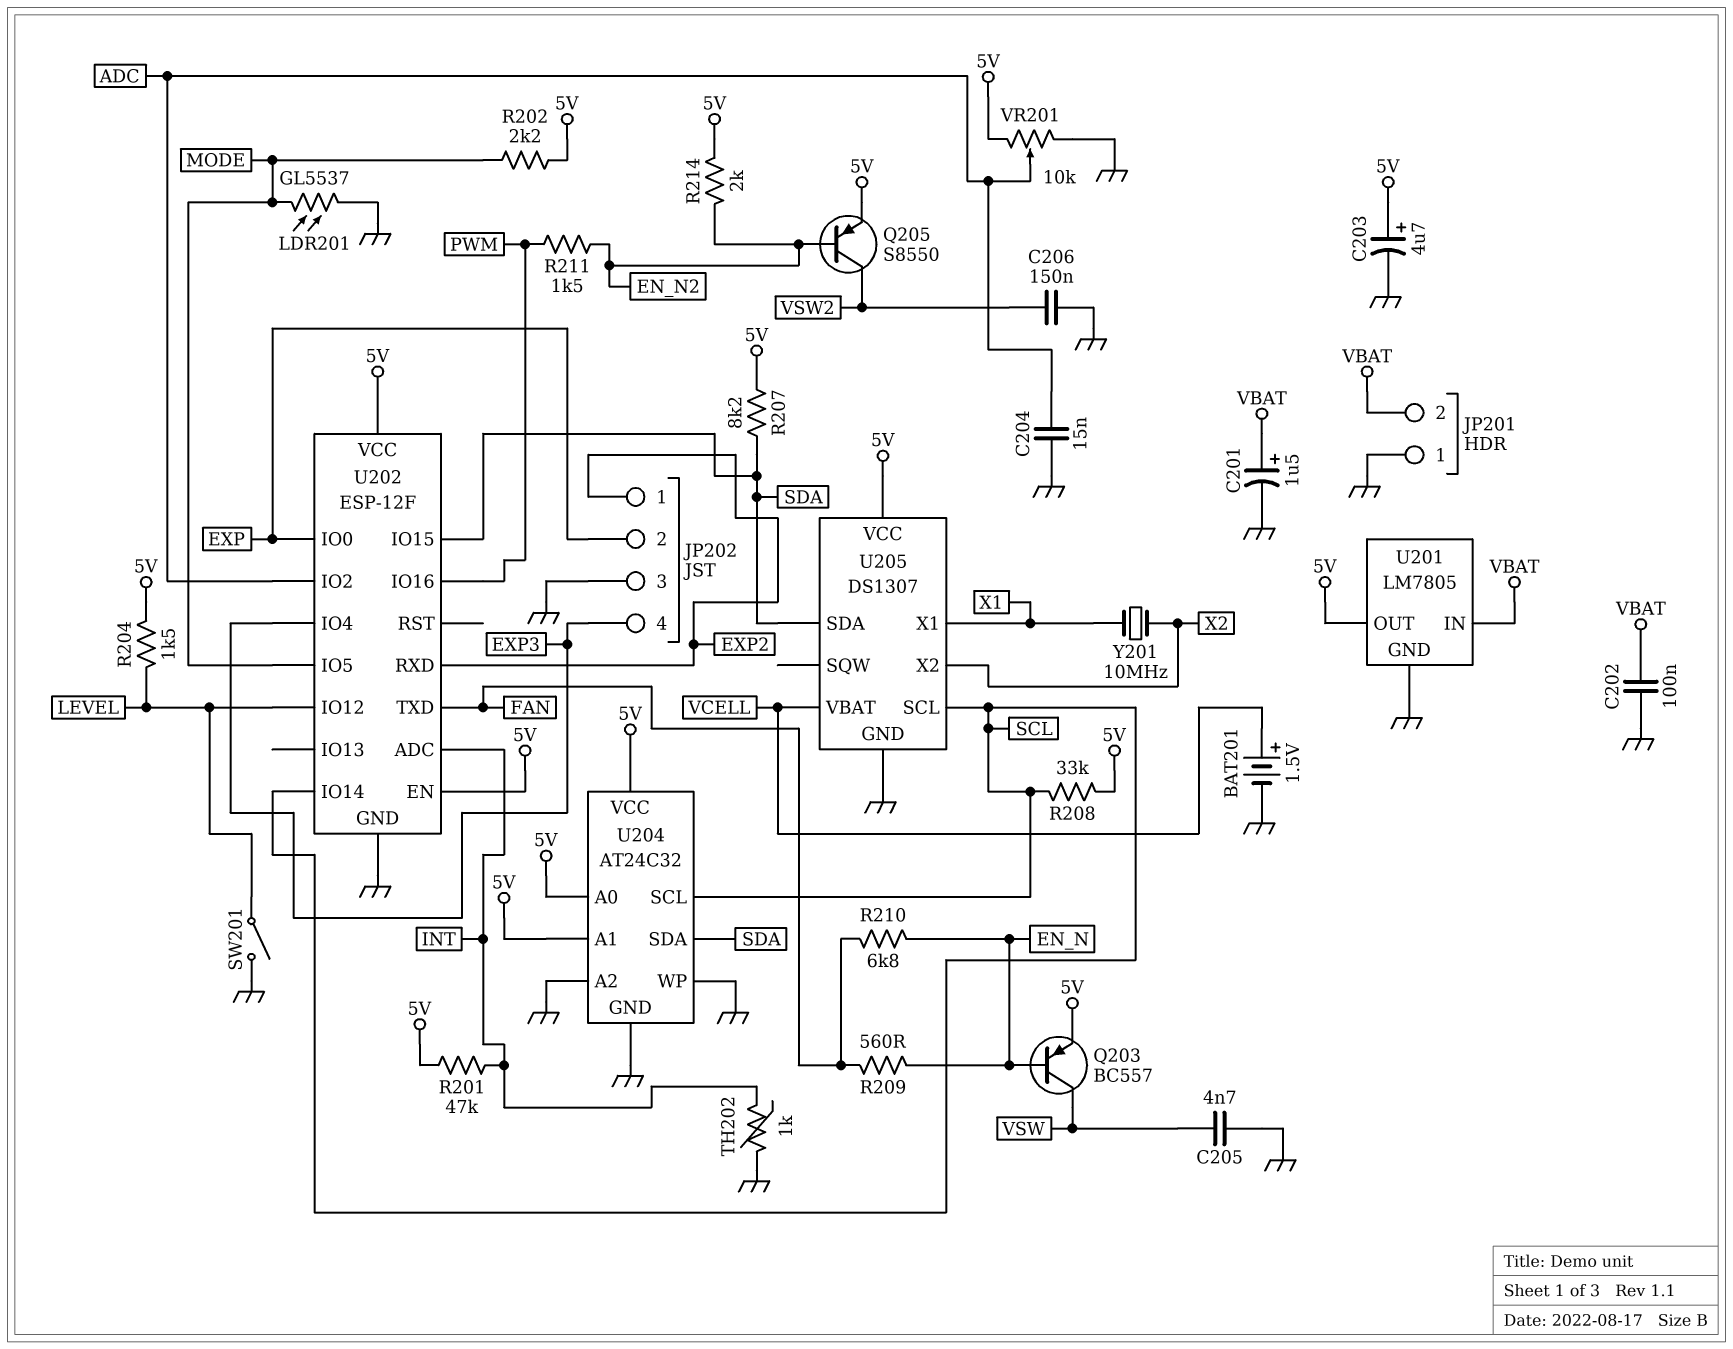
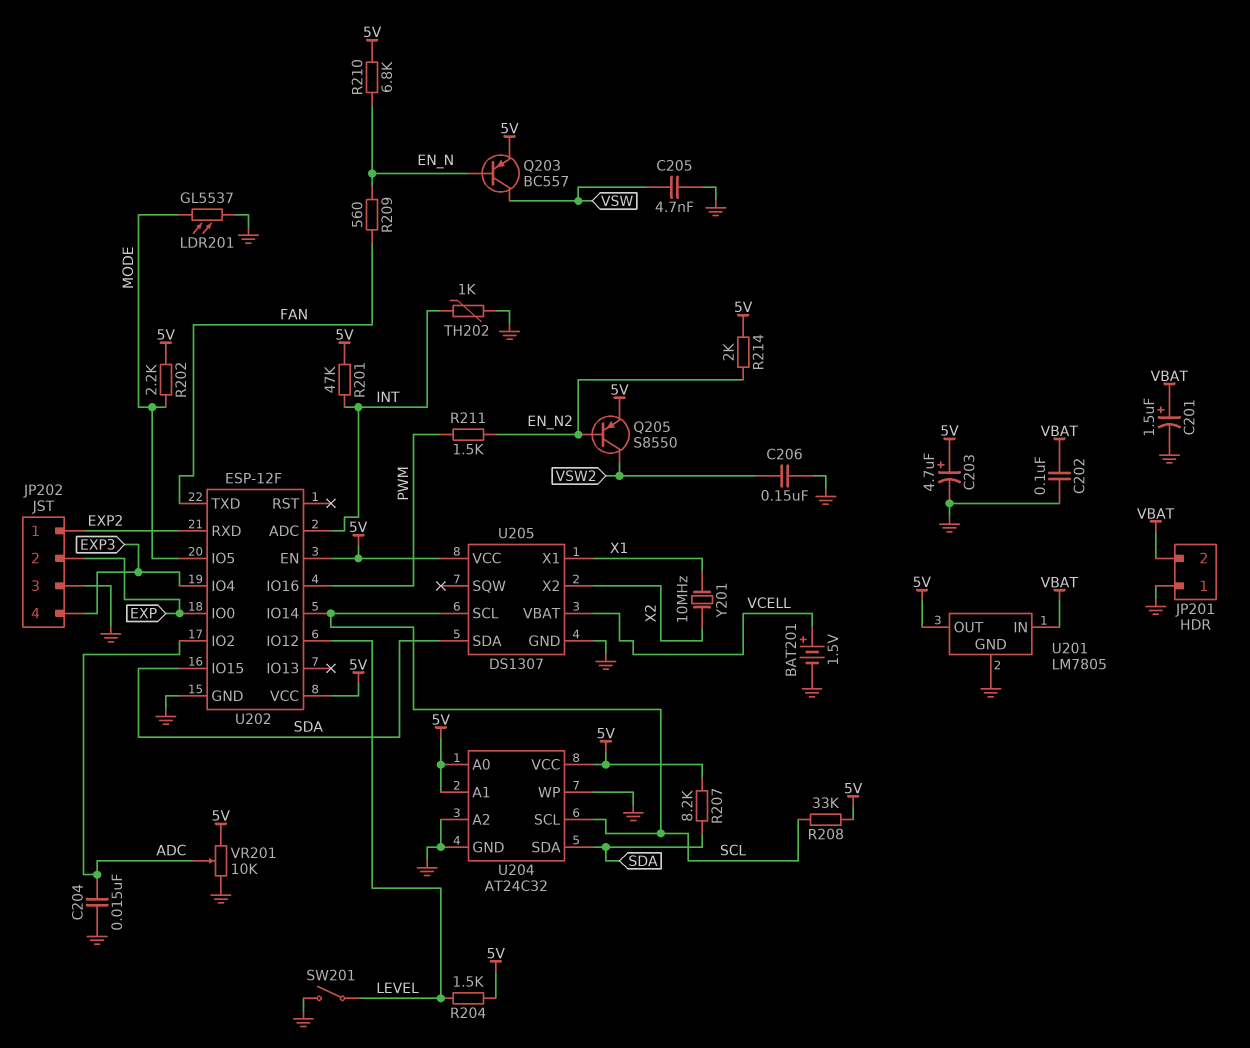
R210: 6.8k (EN_N, FAN) -> 6.8k (5V, EN_N)

